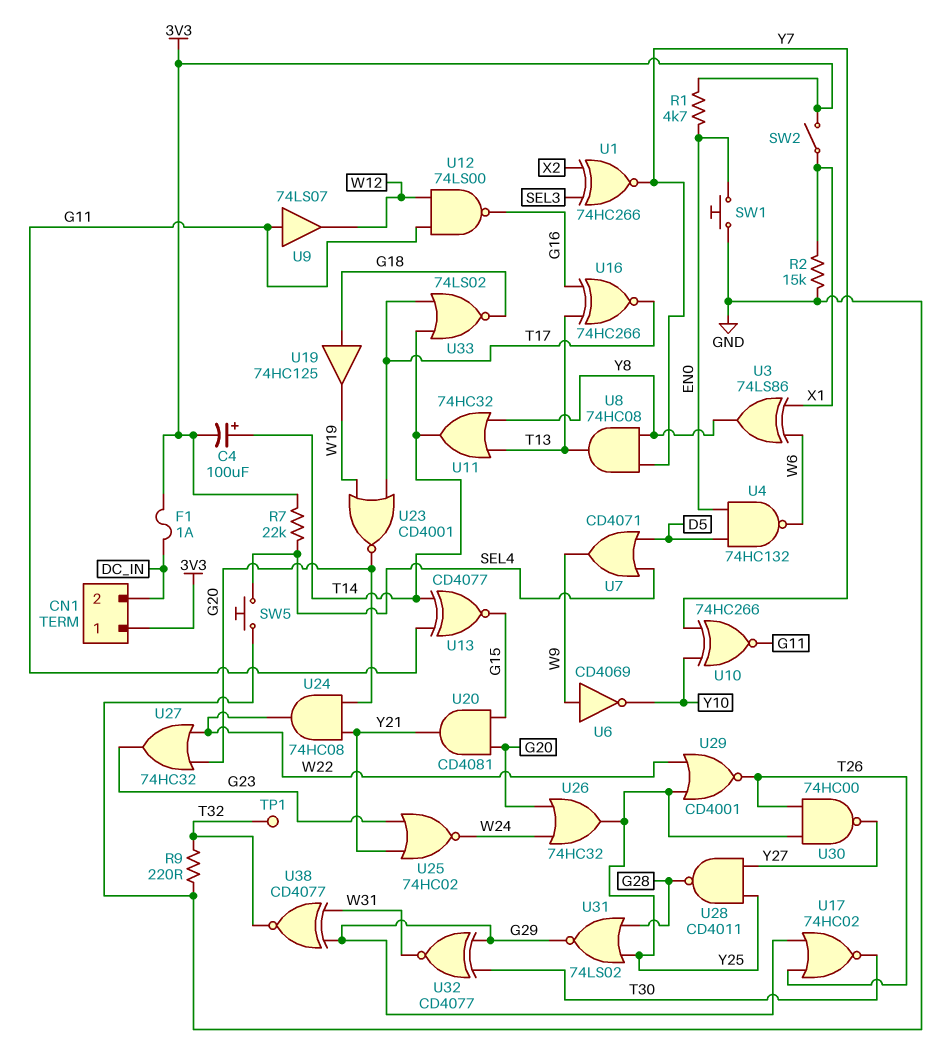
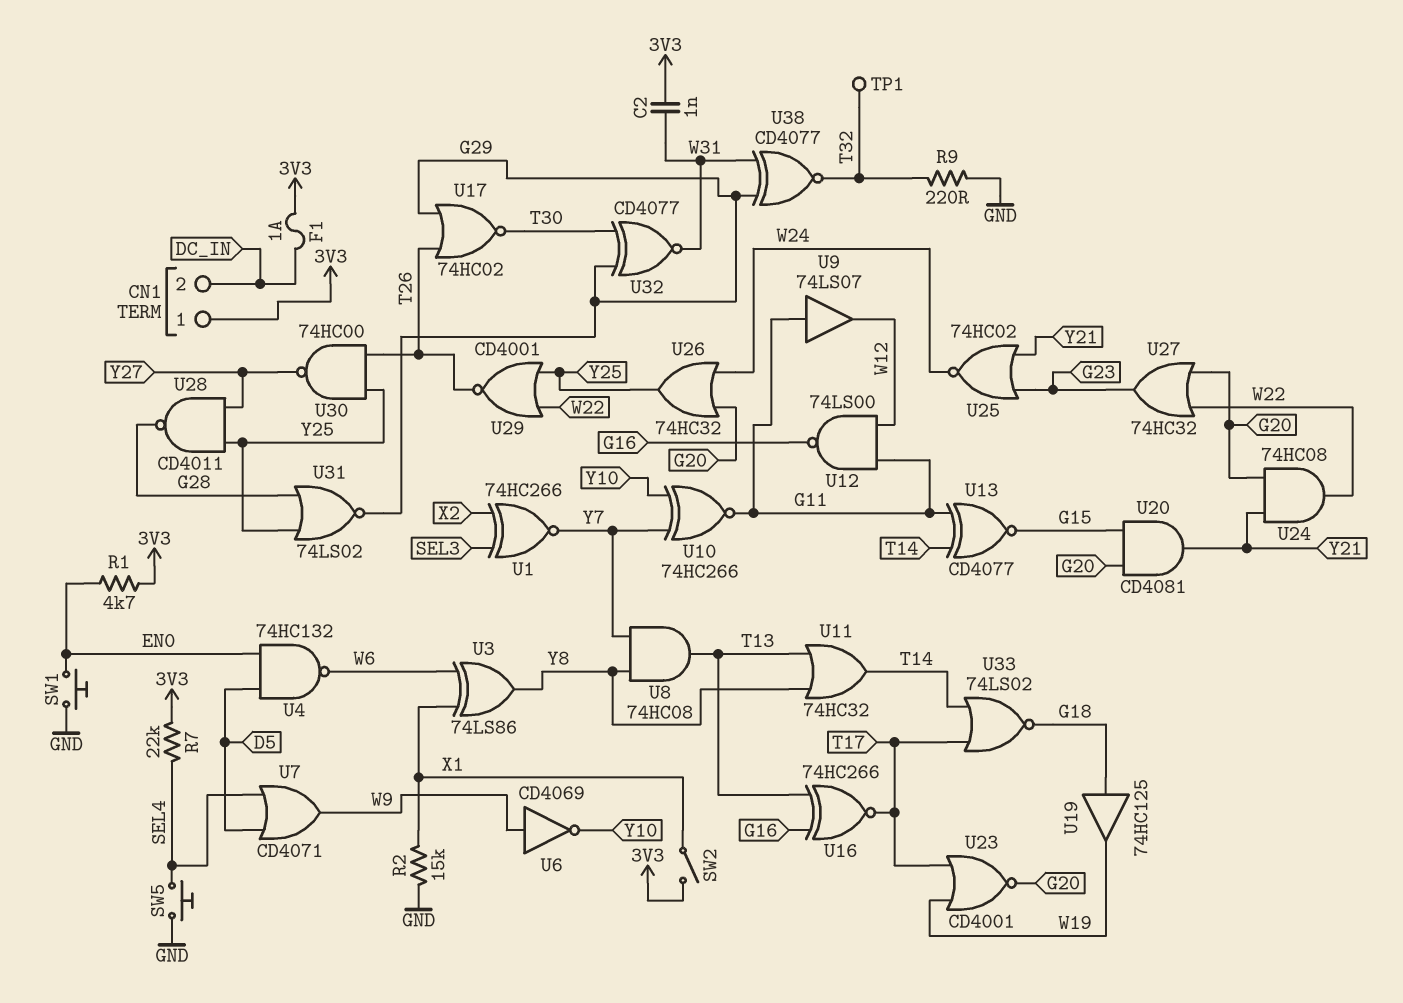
C2: none -> 1nF (3V3, W31)
C4: 100uF (plus T14, minus 3V3) -> none

